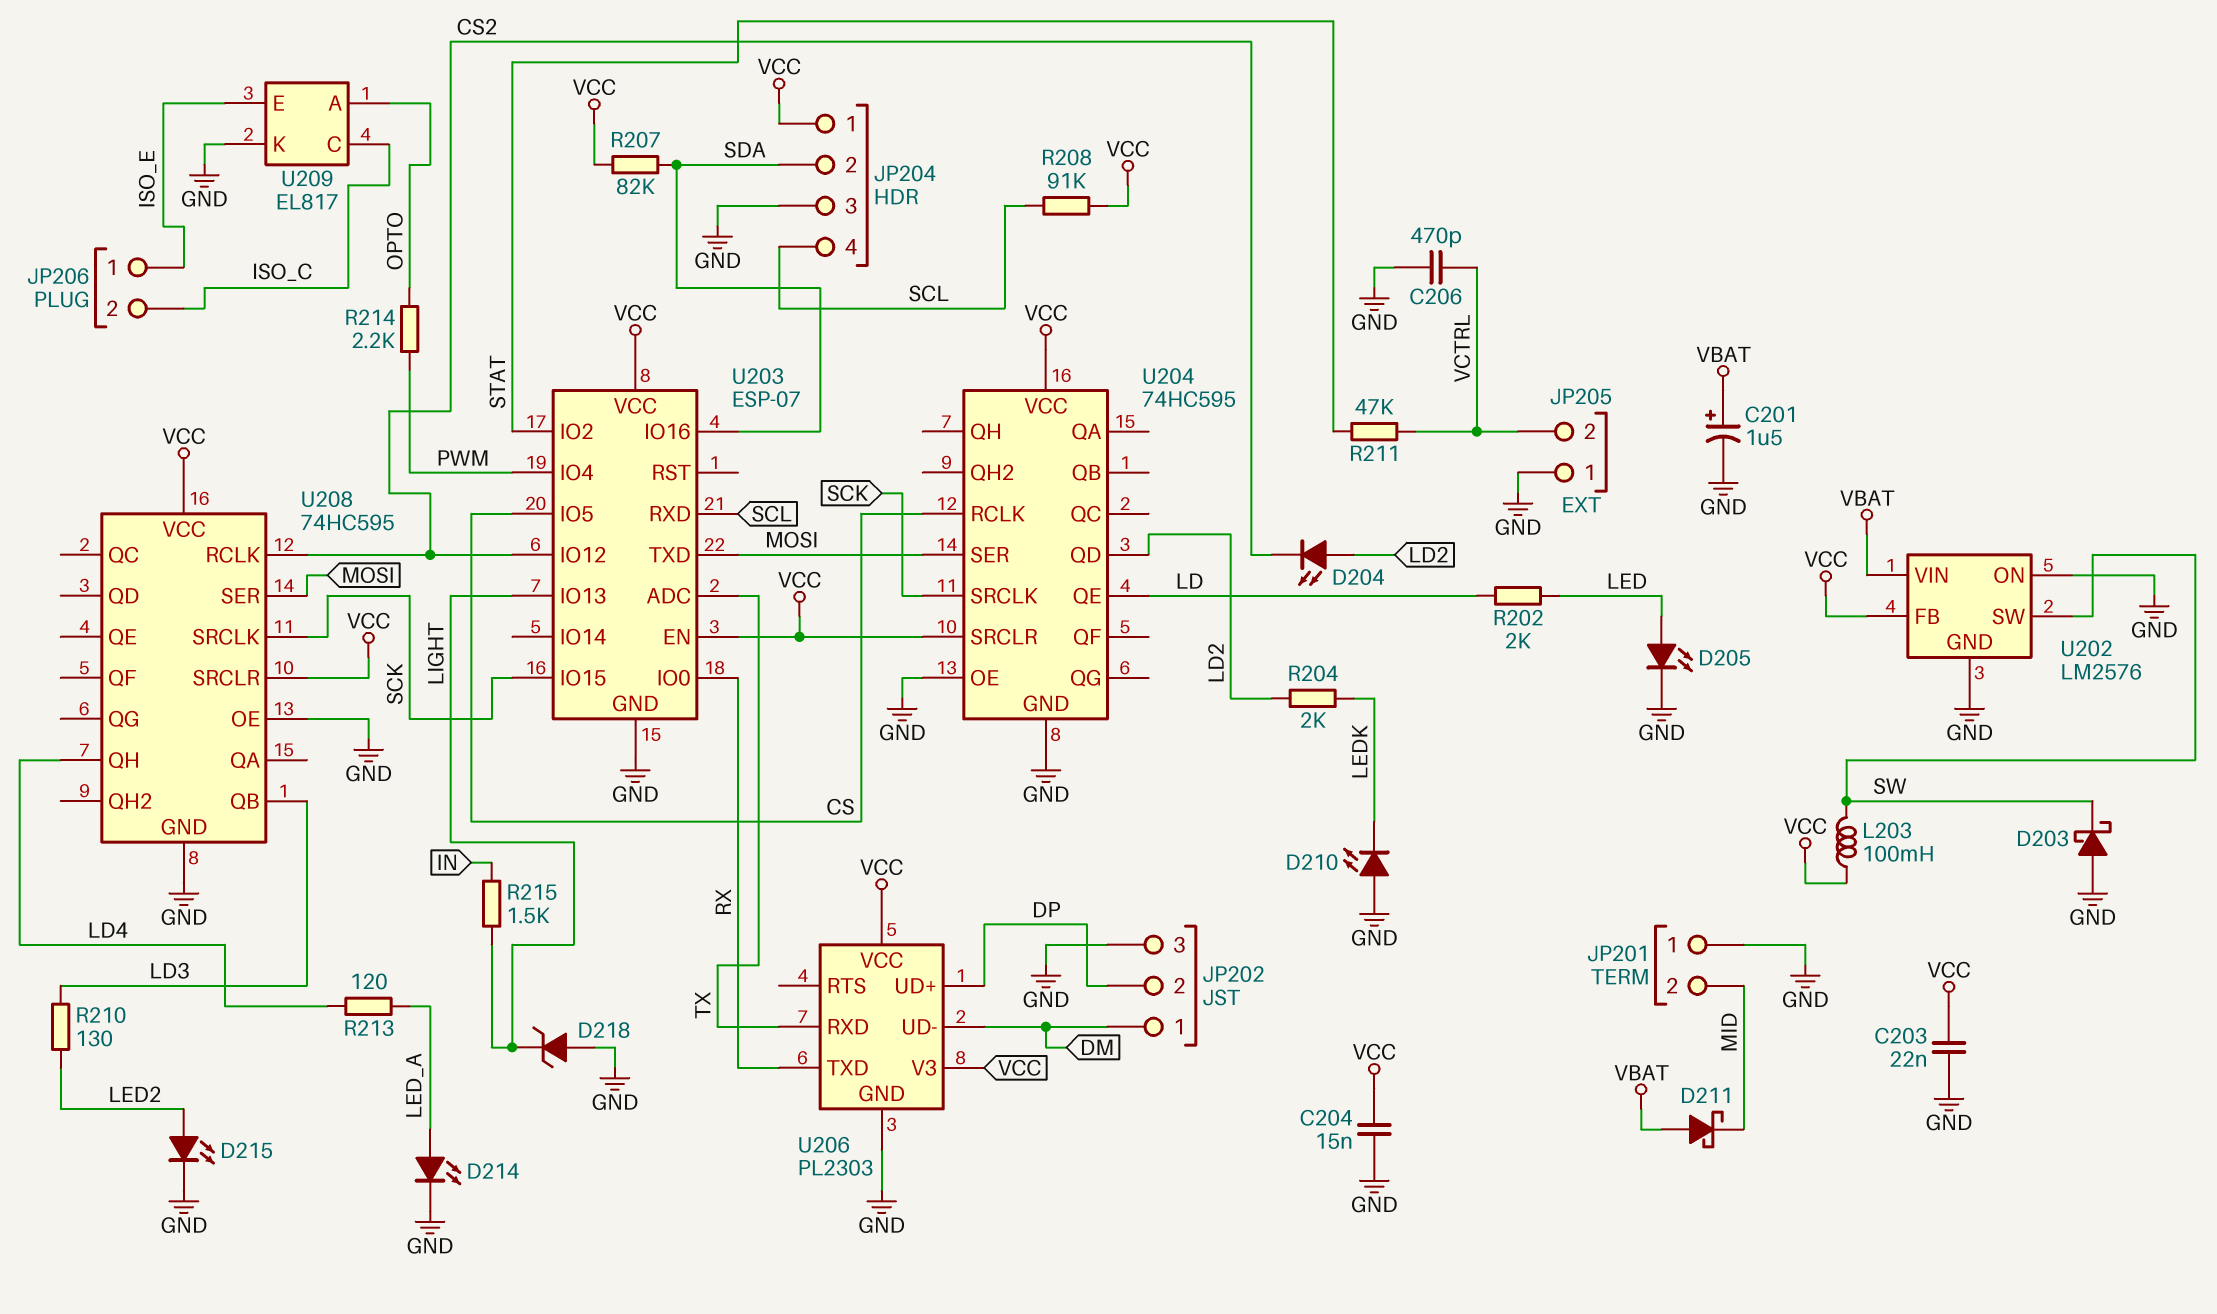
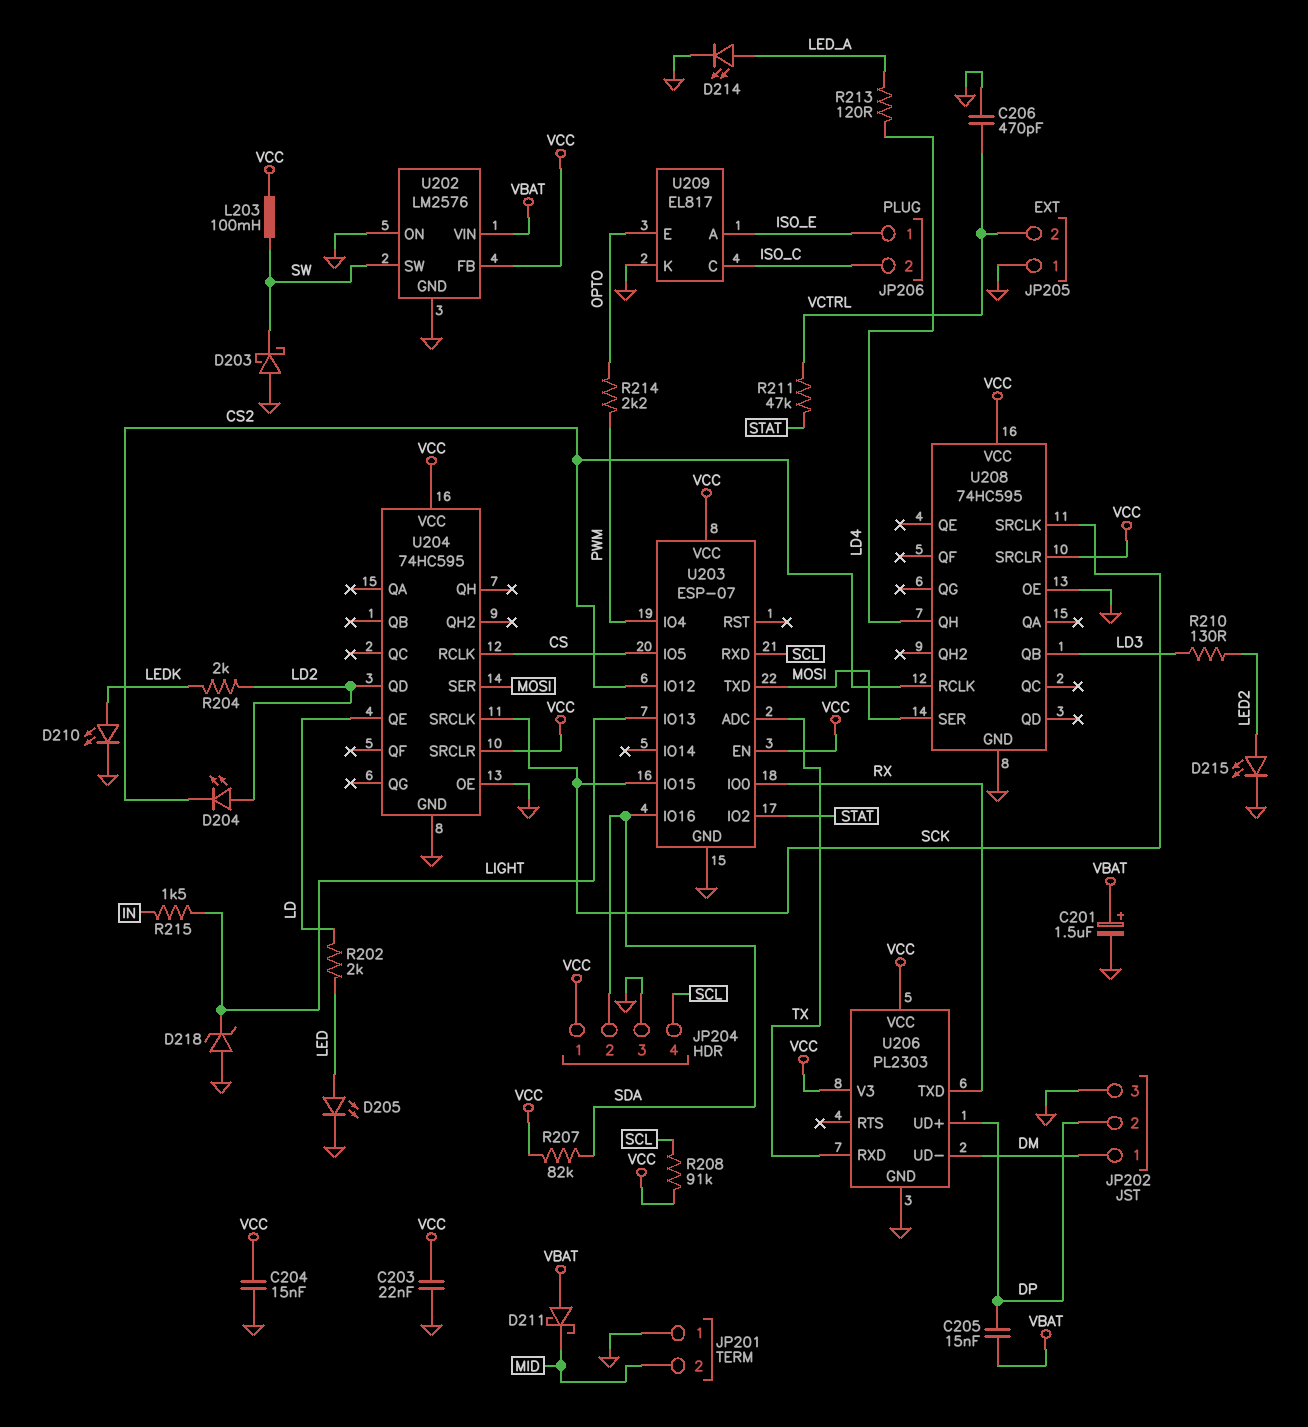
C205: none -> 15nF (DP, VBAT)
D210: LED (A GND, K LEDK) -> LED (A LEDK, K GND)
U209 pin A: OPTO -> ISO_E
U209 pin E: ISO_E -> OPTO

